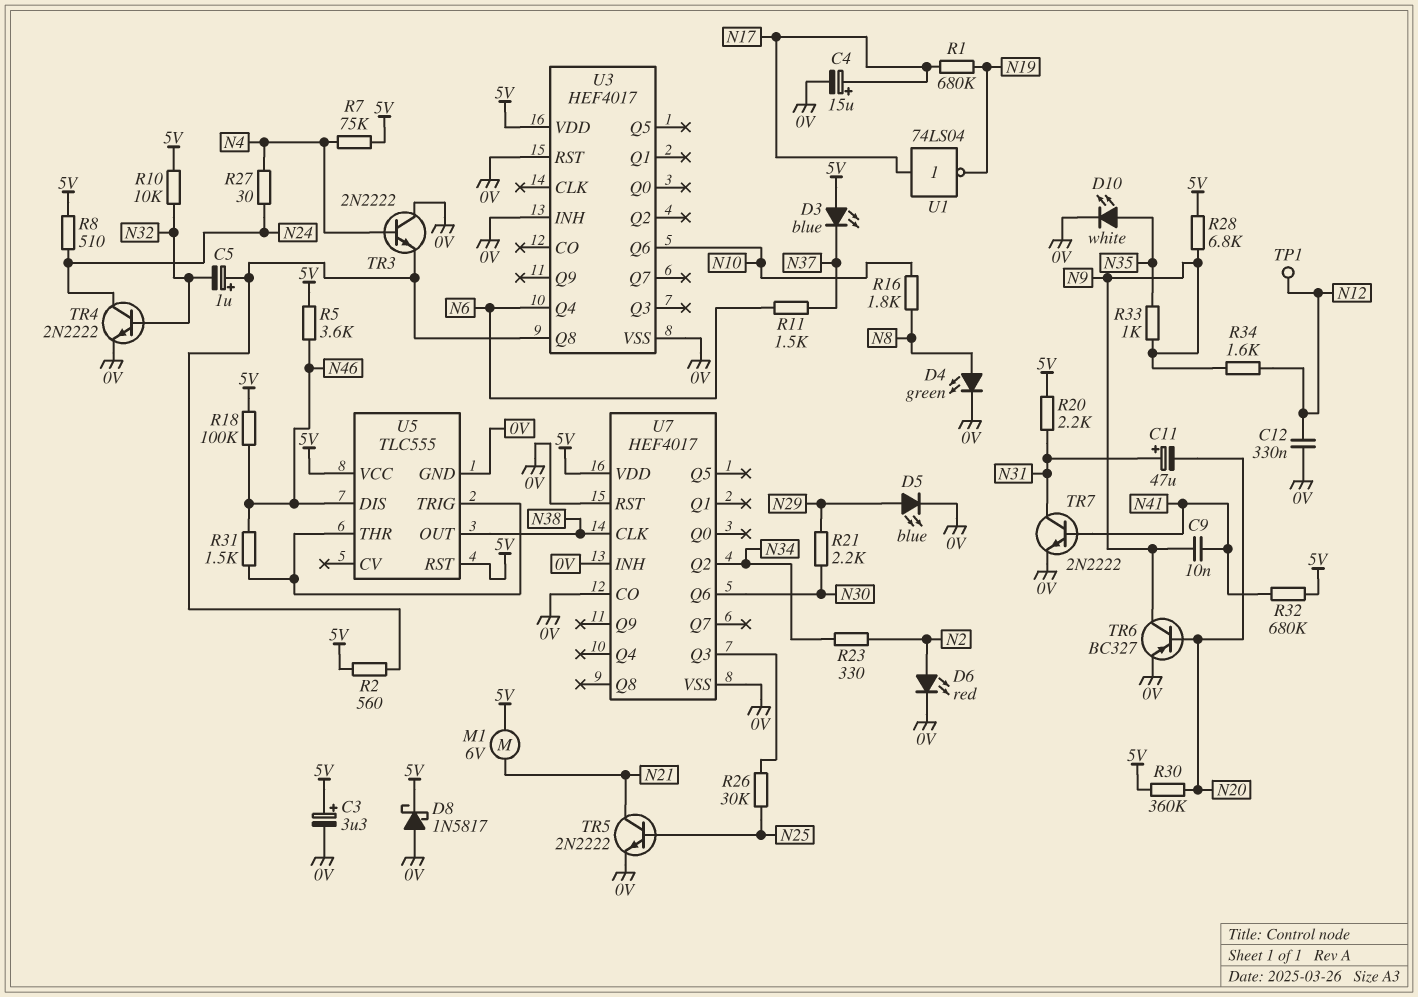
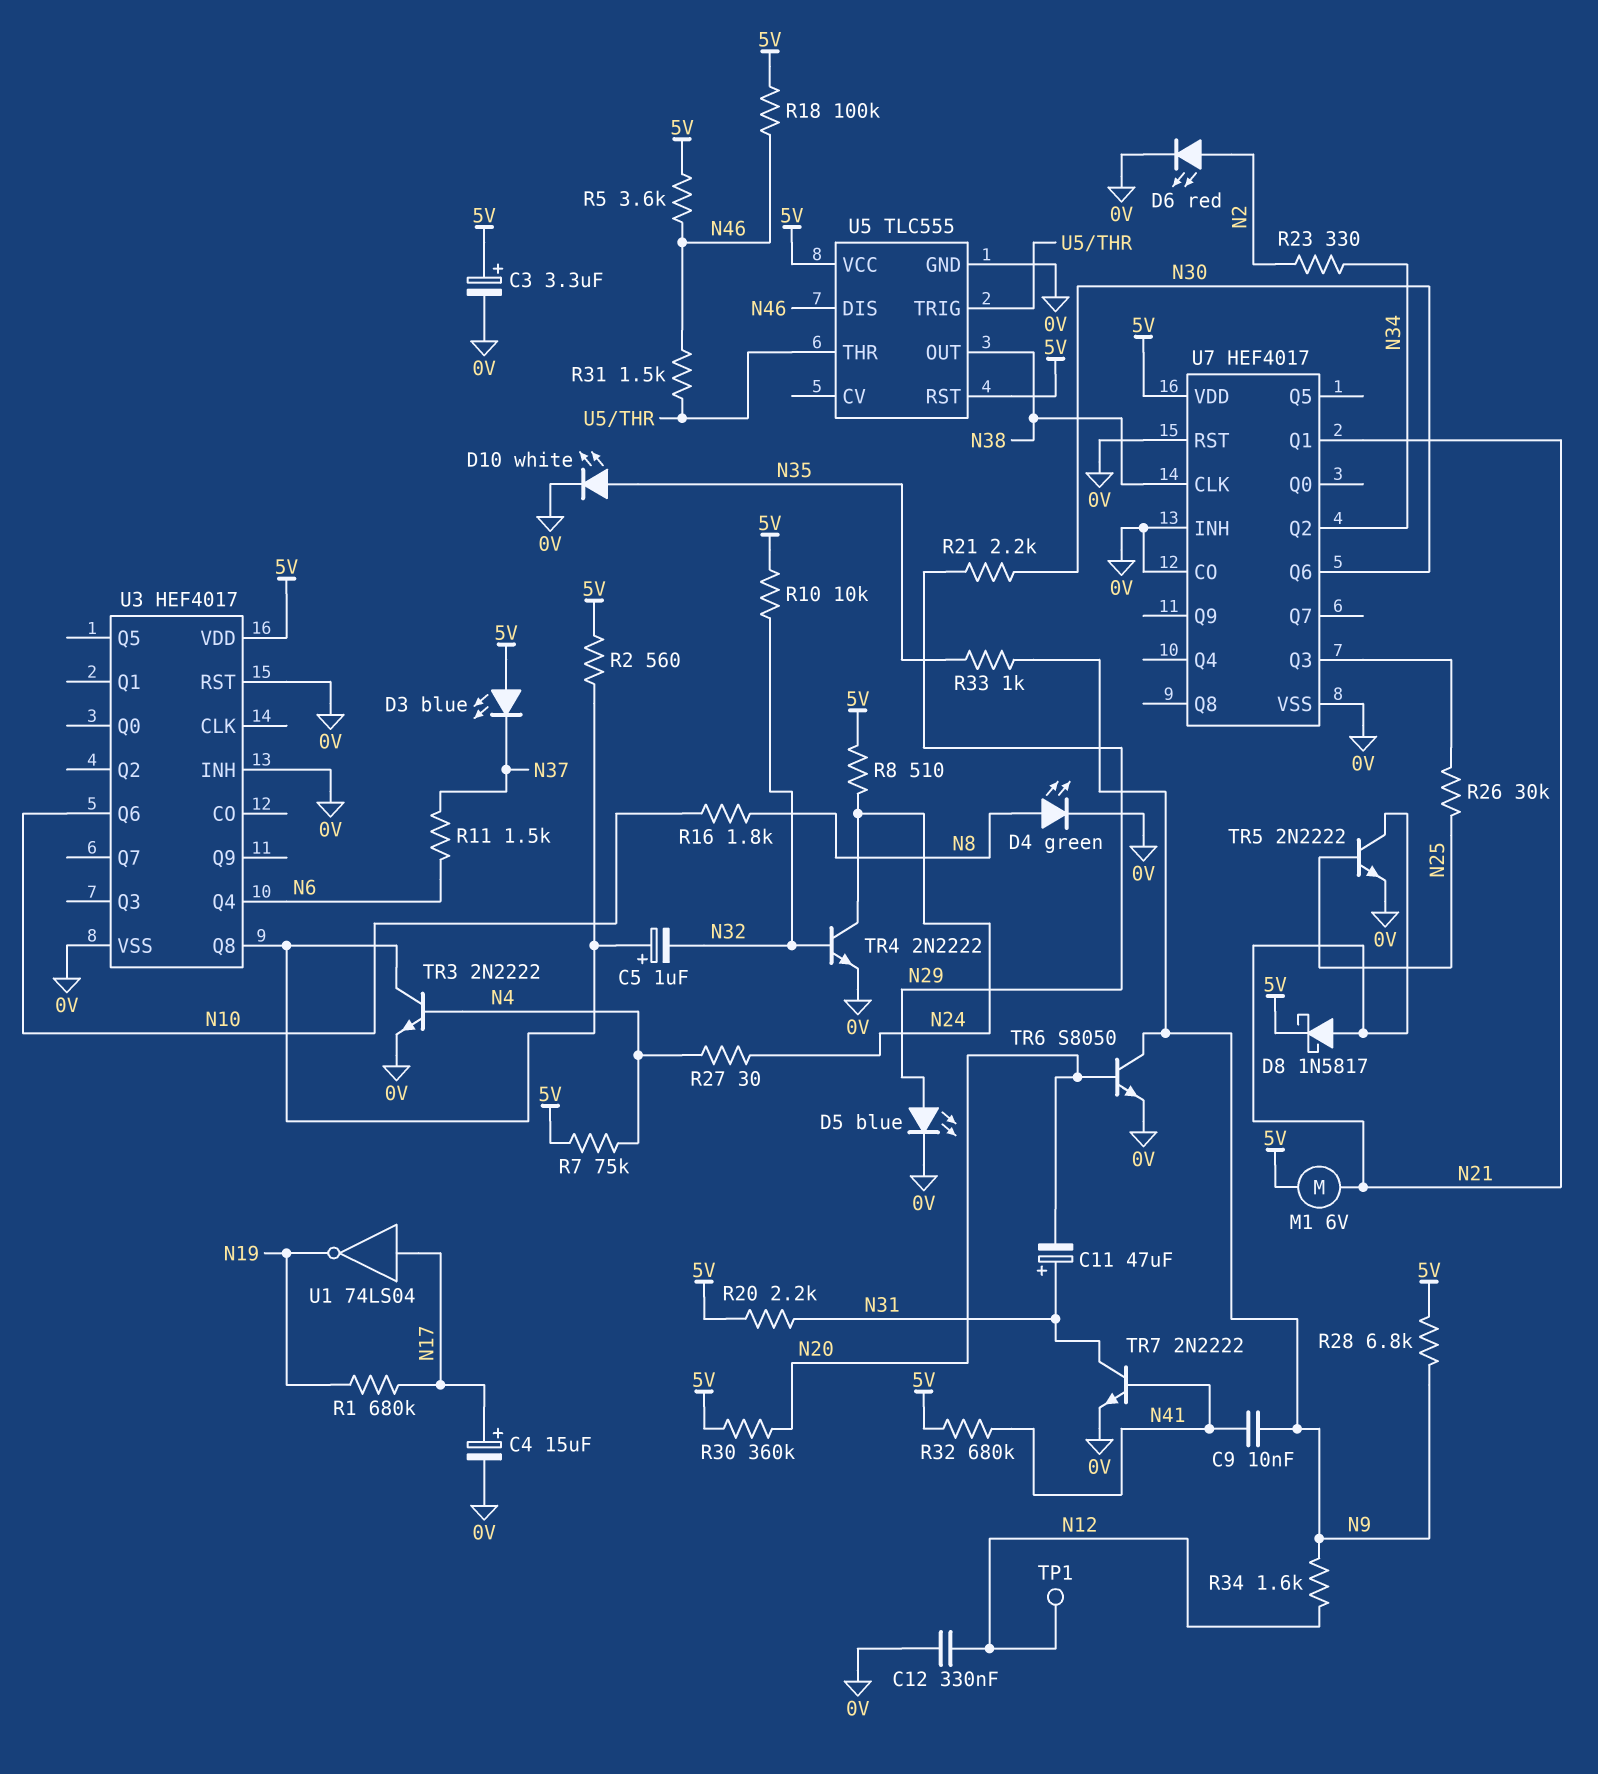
D8: schottky 1N5817 (A 0V, K 5V) -> schottky 1N5817 (A N21, K 5V)
TR3: NPN 2N2222 (B N4, C 0V, E U3/Q8) -> NPN 2N2222 (B N4, C U3/Q8, E 0V)
TR6: PNP BC327 (B N20, C N9, E 0V) -> NPN S8050 (B N20, C N9, E 0V)
U7 pin Q1: none -> N21

